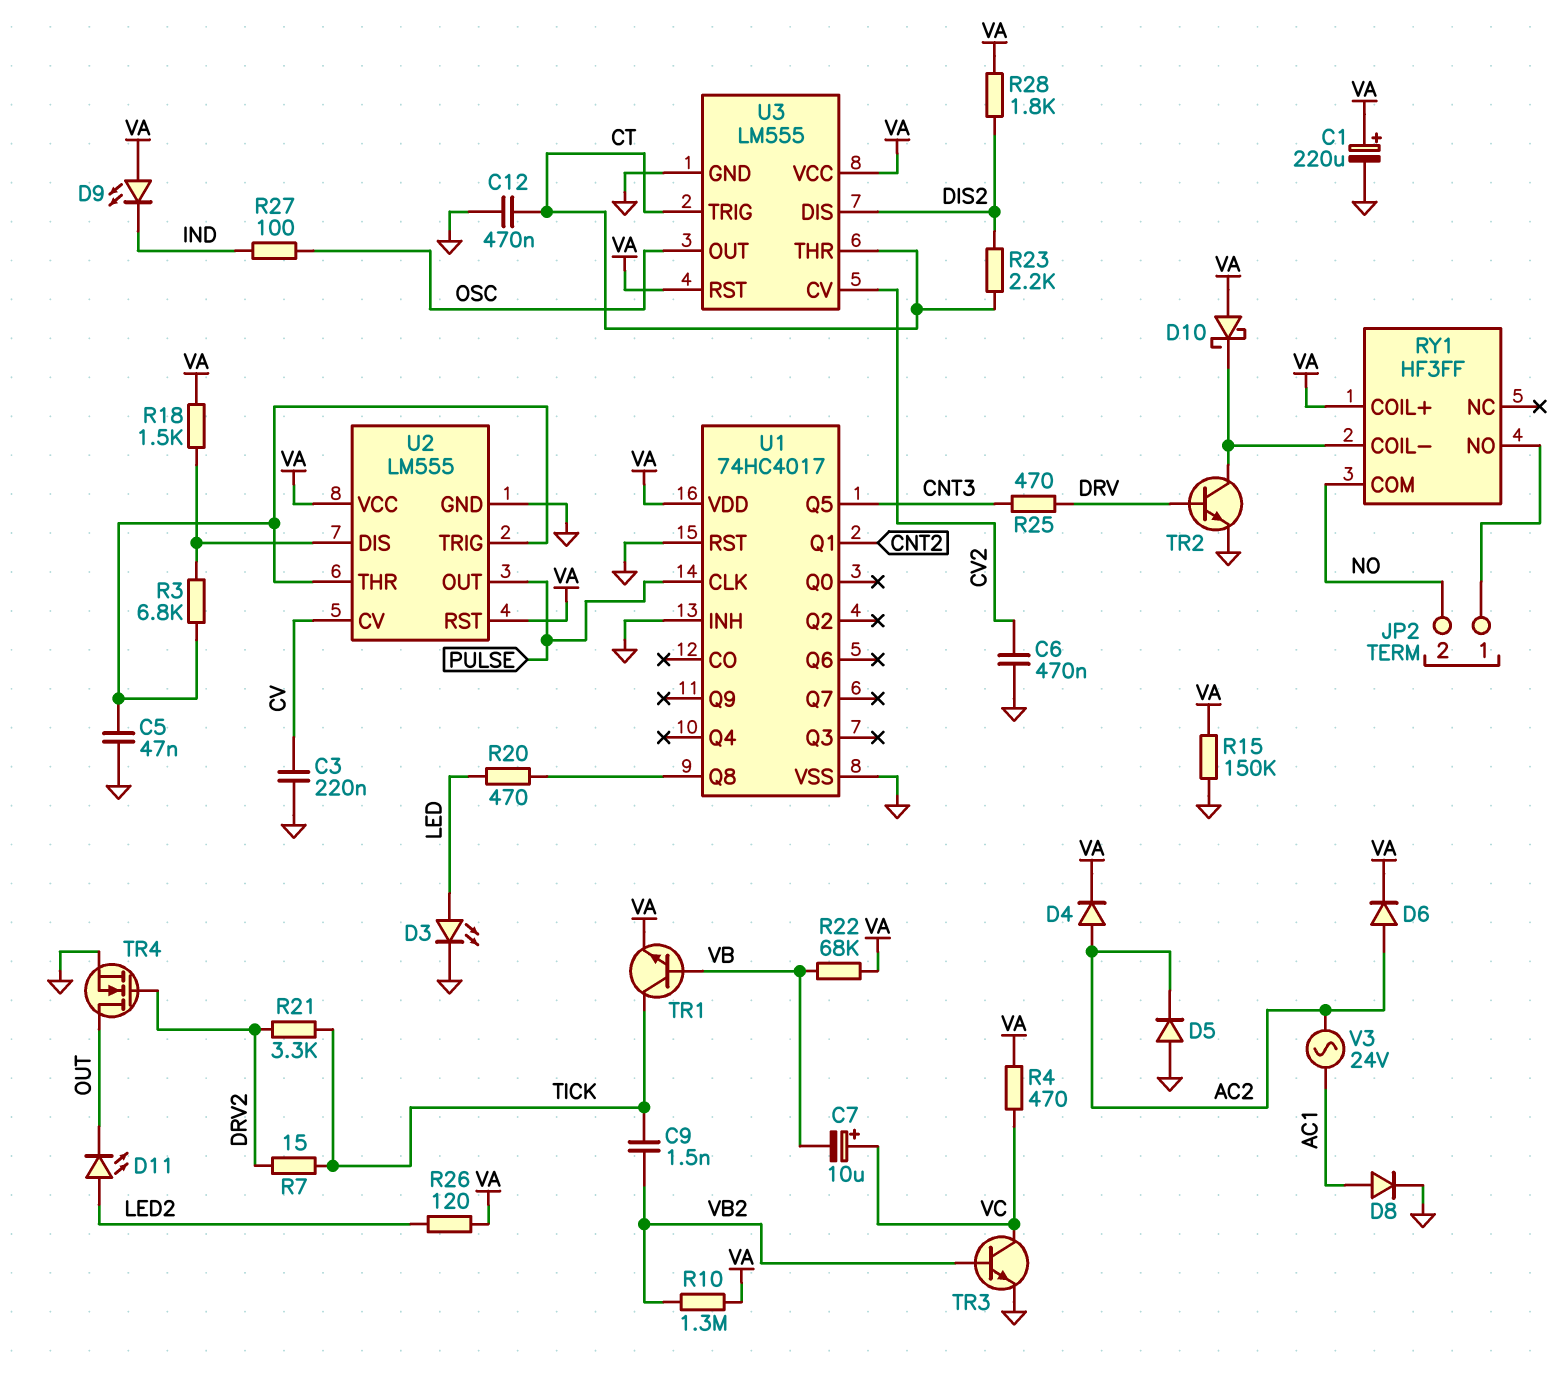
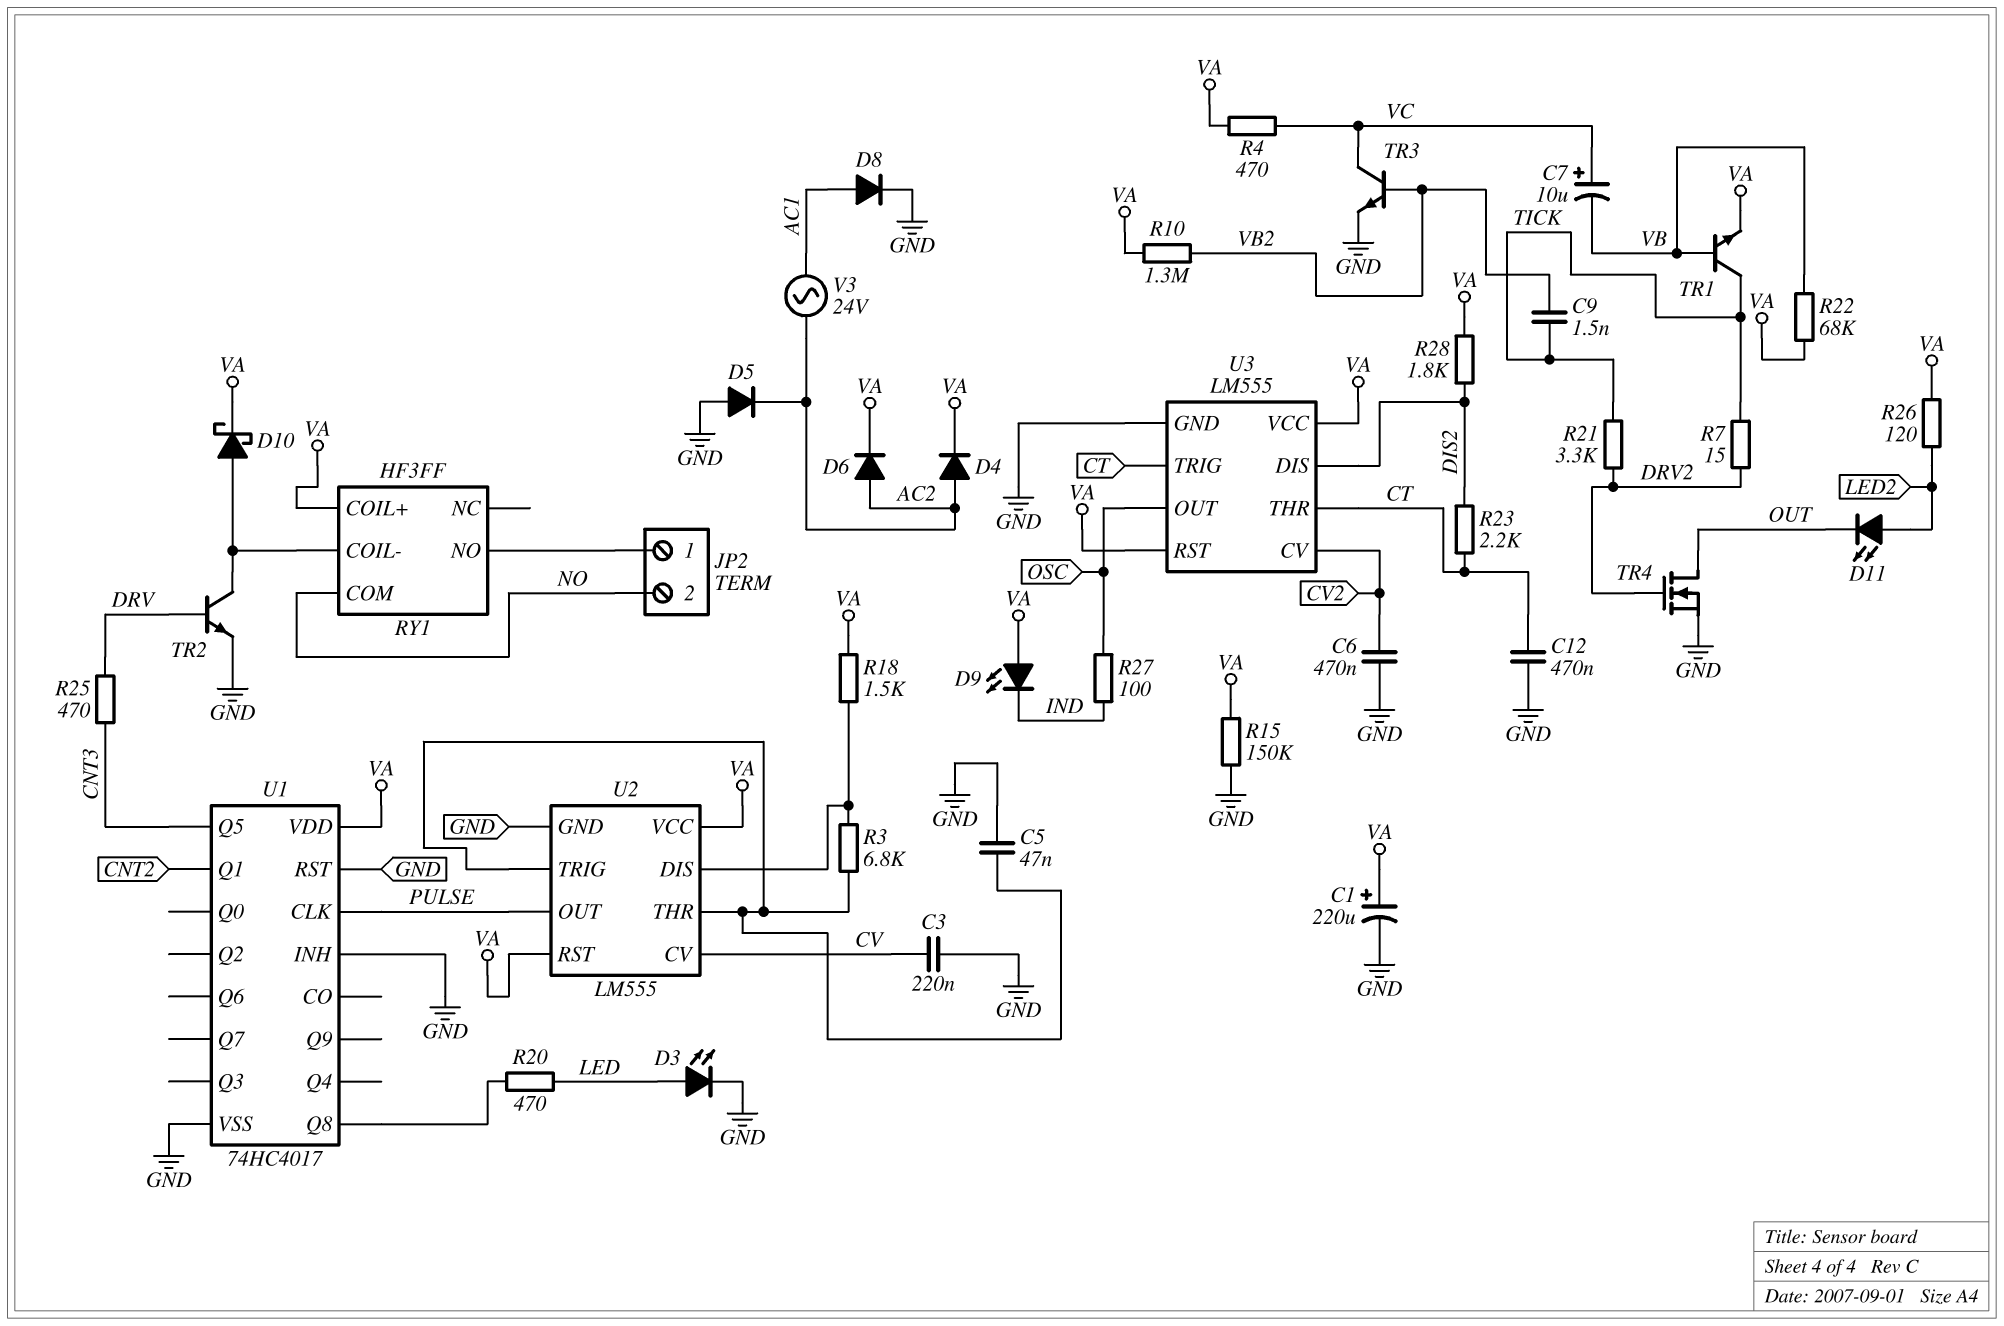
D10: schottky (A VA, K RY1/COIL-) -> schottky (A RY1/COIL-, K VA)

